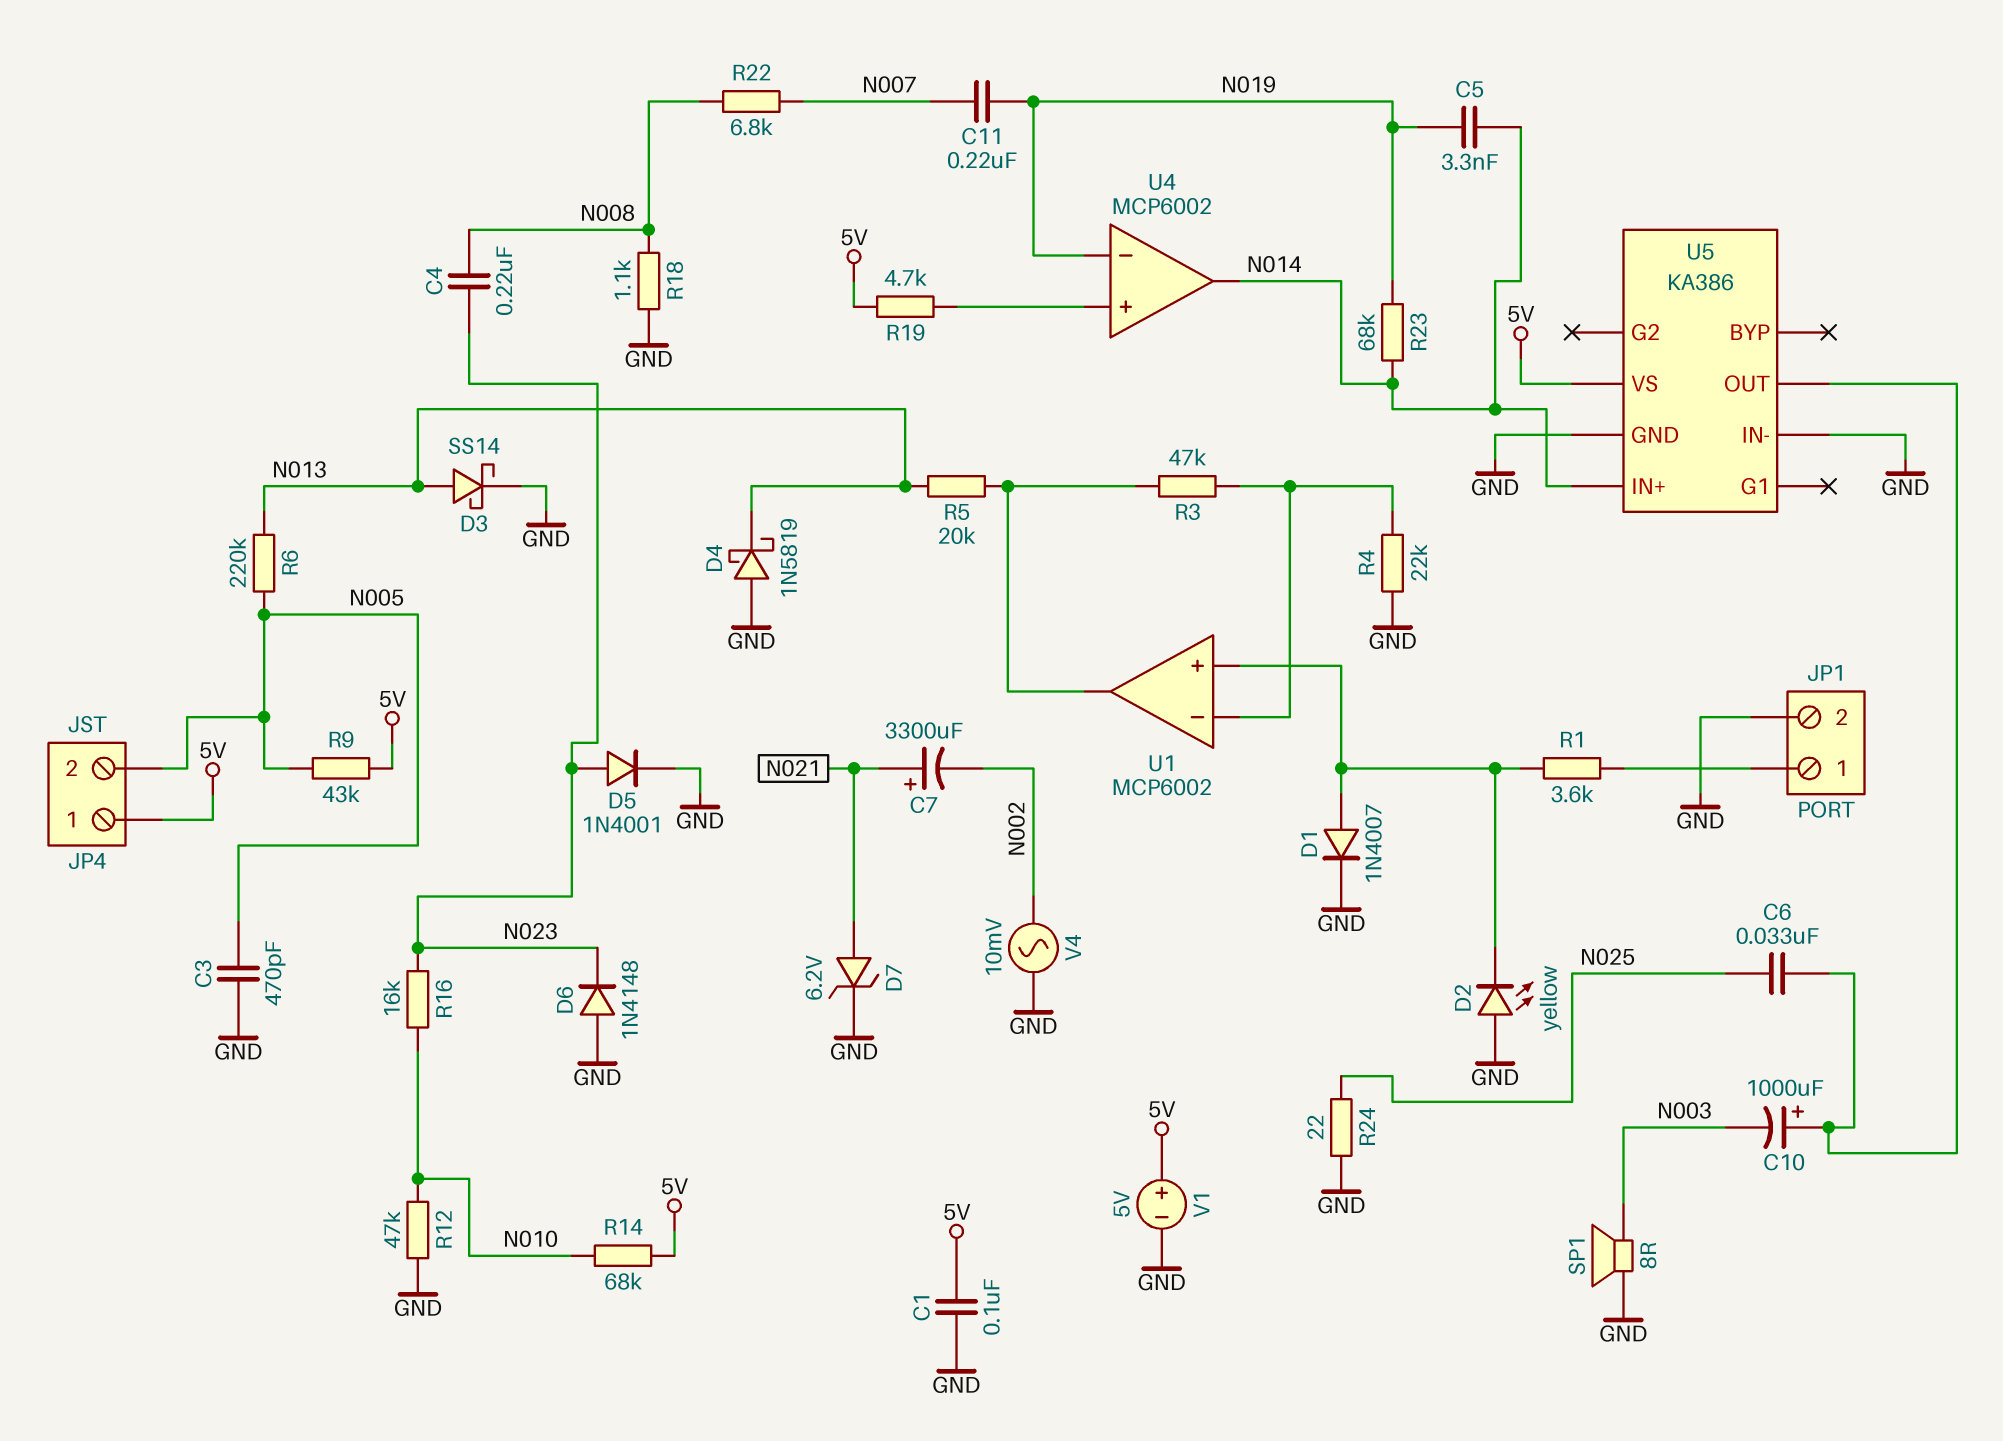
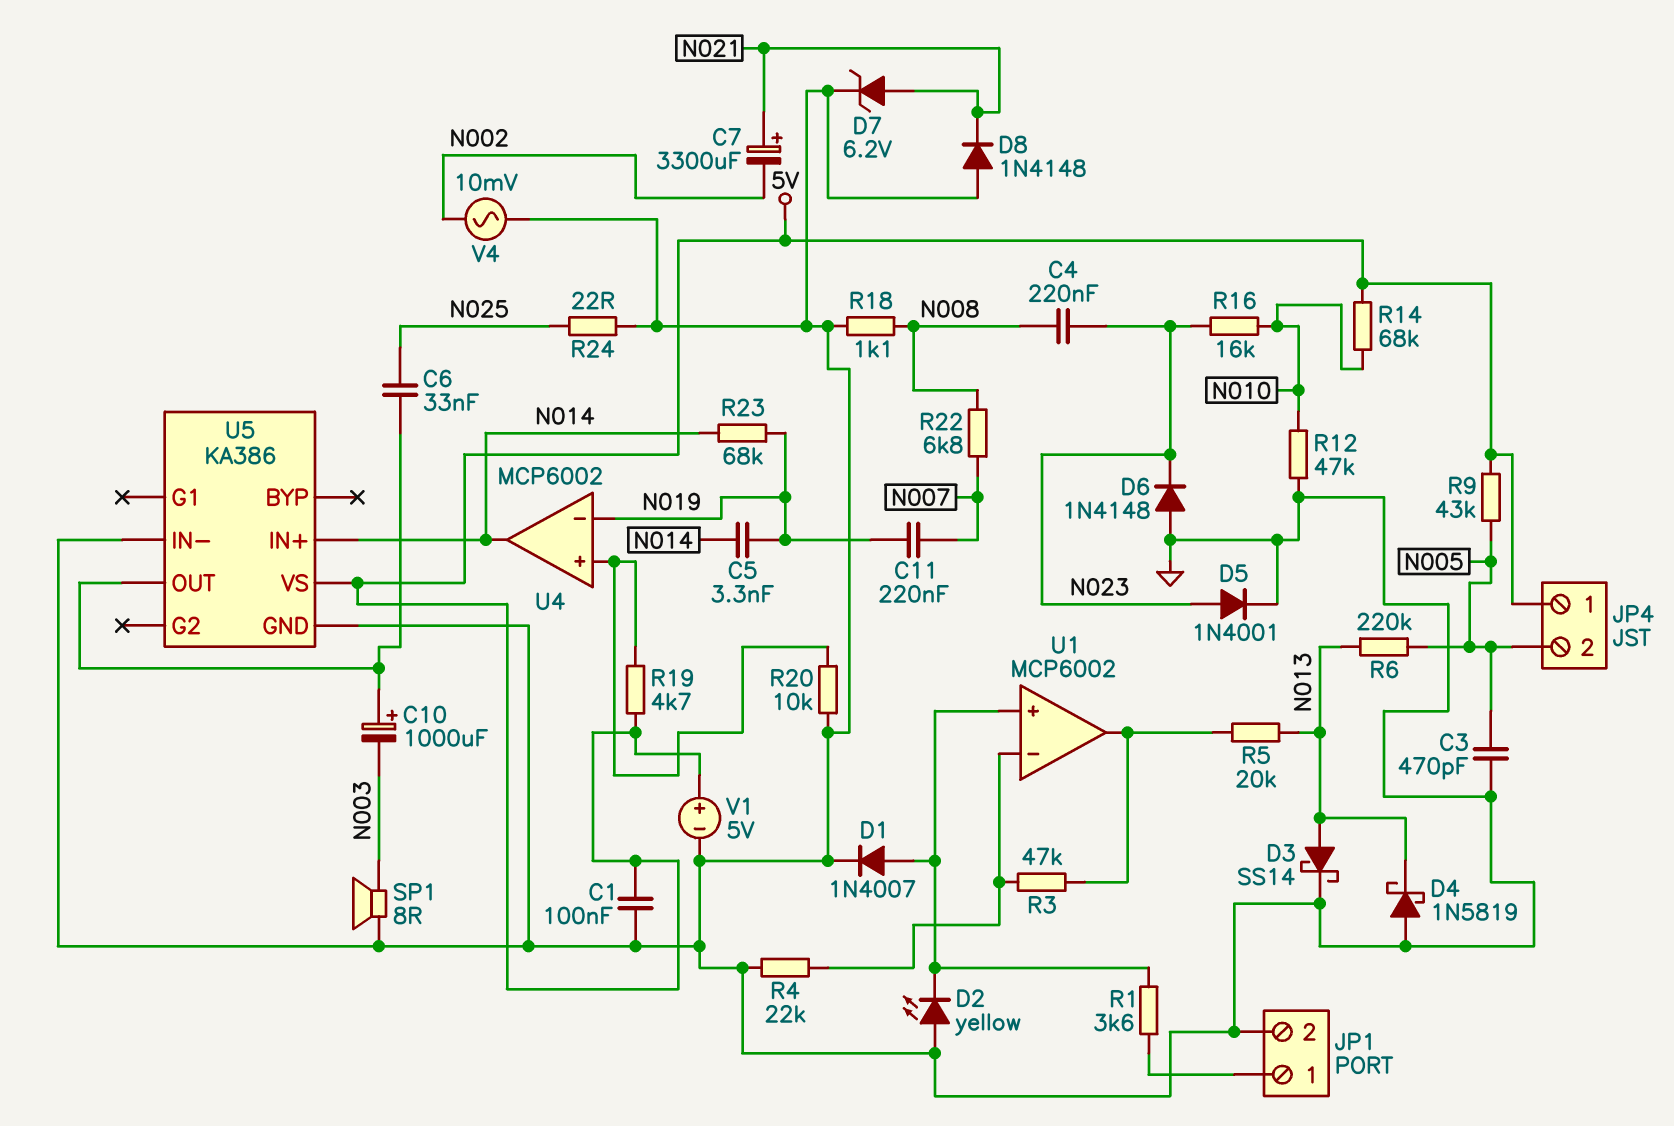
D8: none -> diode 1N4148 (A GND, K N021)
R20: none -> 10k (GND, U4/in+)

